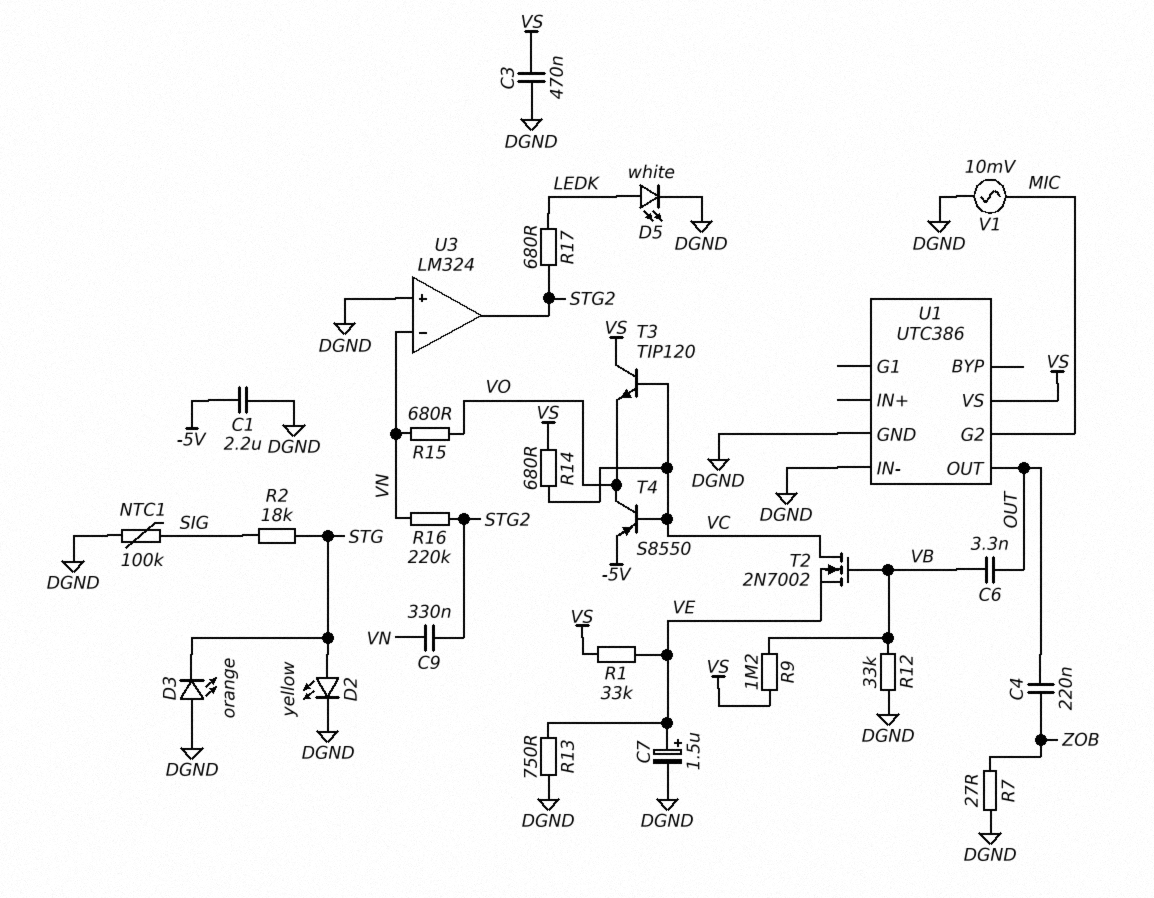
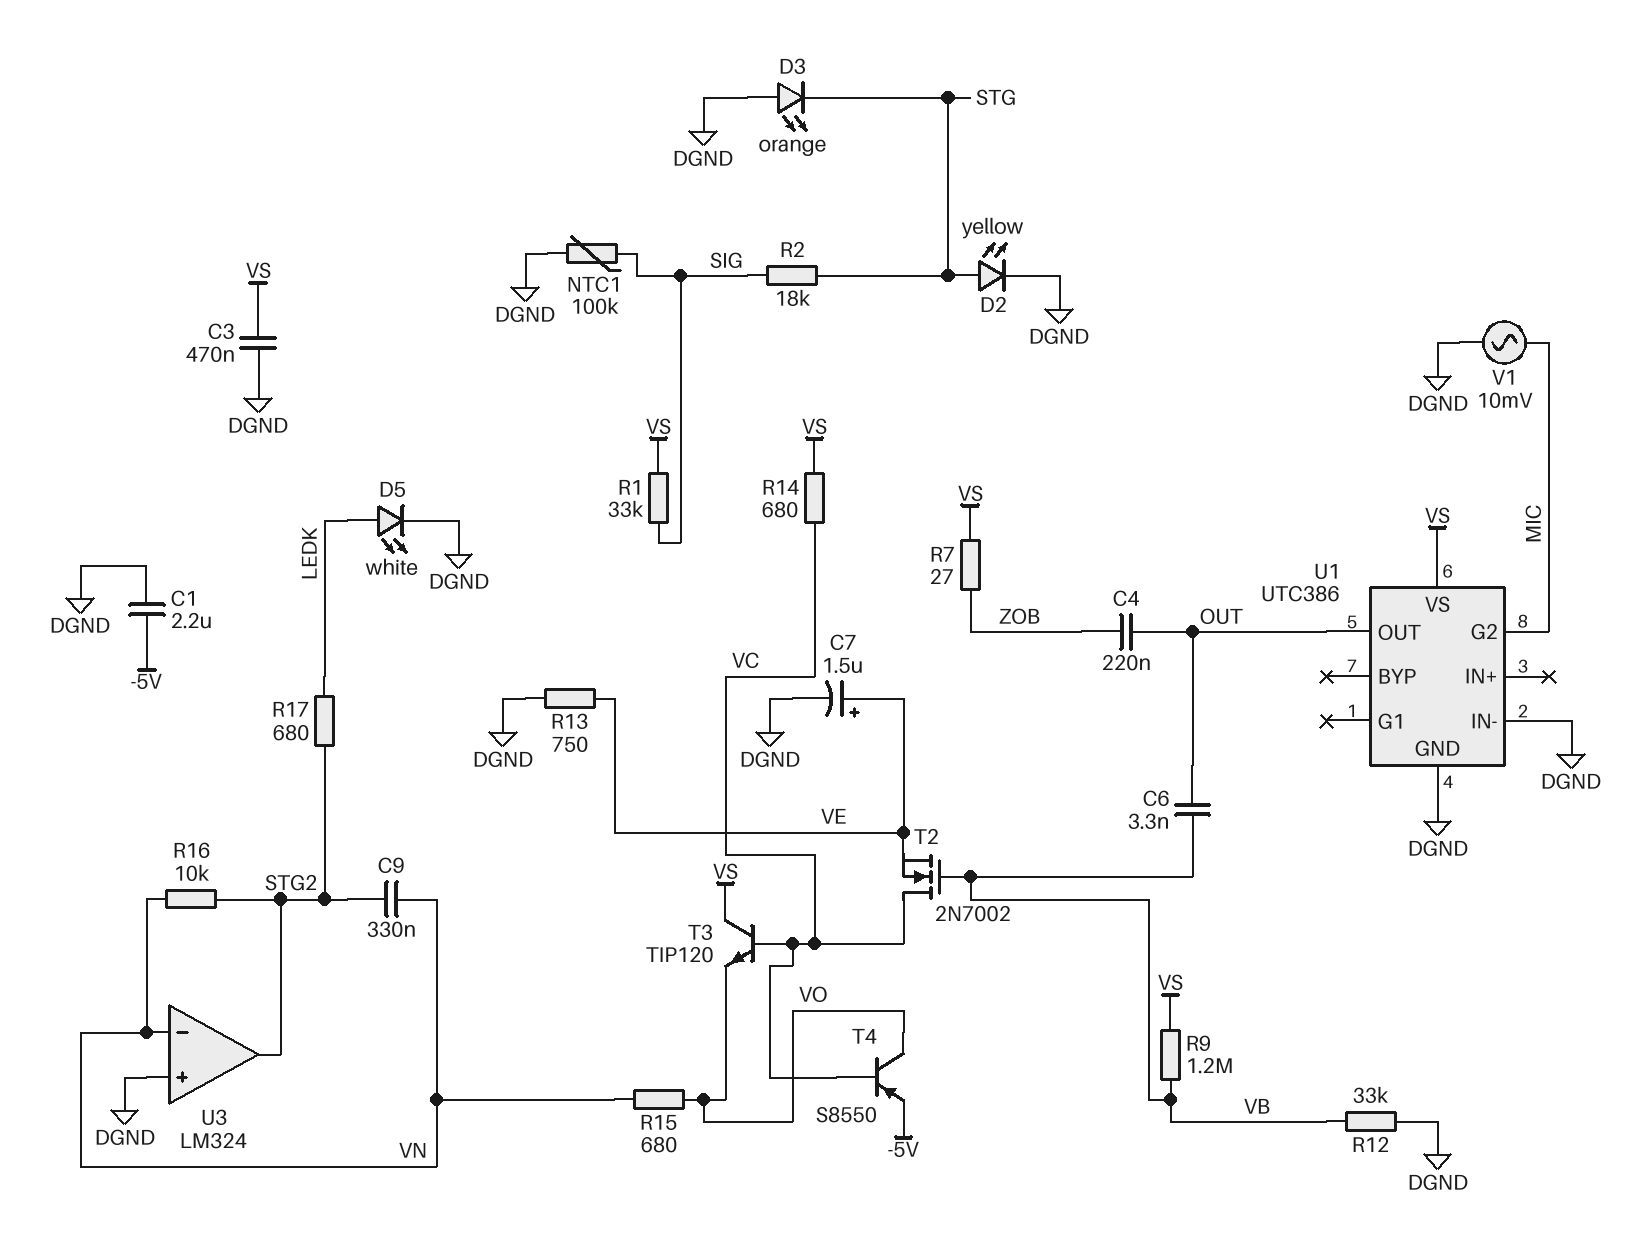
R1: 33k (VE, VS) -> 33k (SIG, VS)
R7: 27 (DGND, ZOB) -> 27 (VS, ZOB)
R16: 220k (STG2, VN) -> 10k (STG2, VN)

